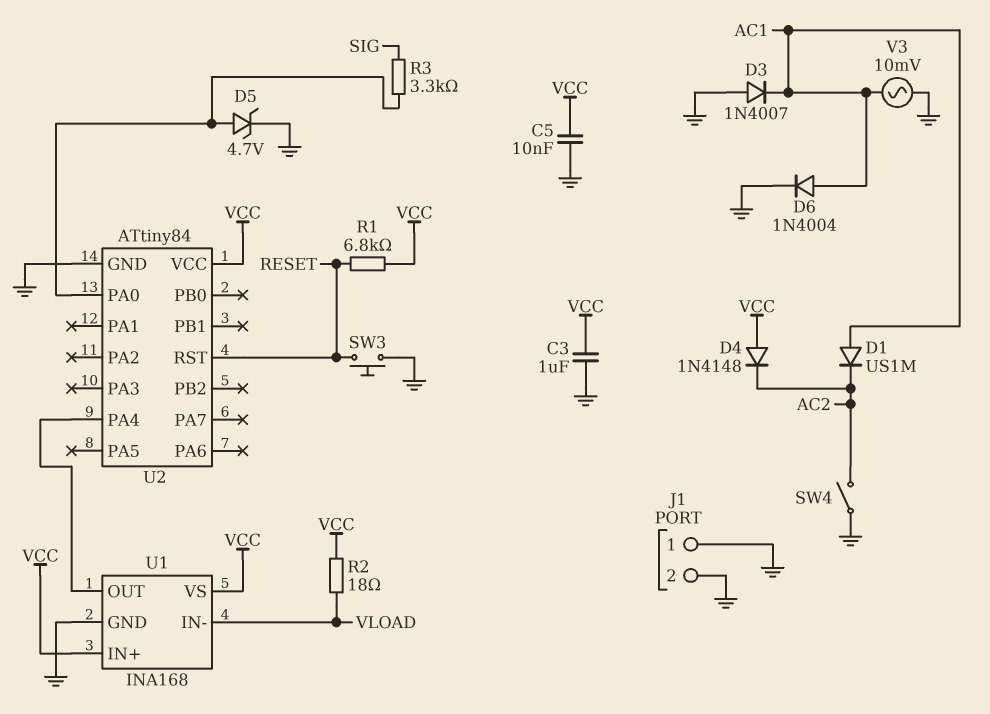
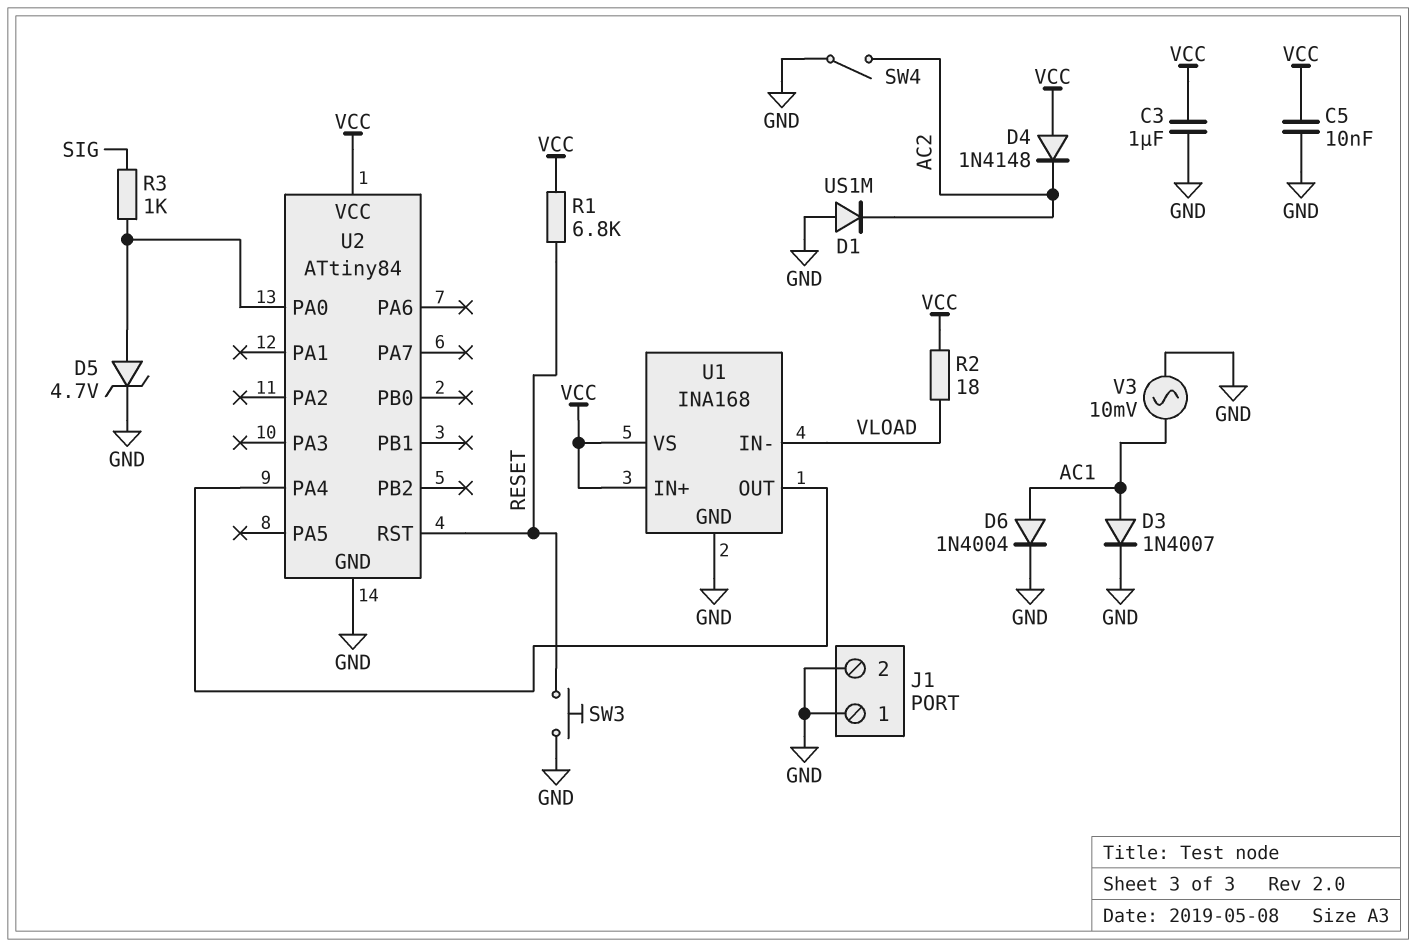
D1: diode US1M (A AC1, K AC2) -> diode US1M (A GND, K AC2)
D3: diode 1N4007 (A GND, K AC1) -> diode 1N4007 (A AC1, K GND)
R3: 3.3k (SIG, U2/PA0) -> 1k (SIG, U2/PA0)

